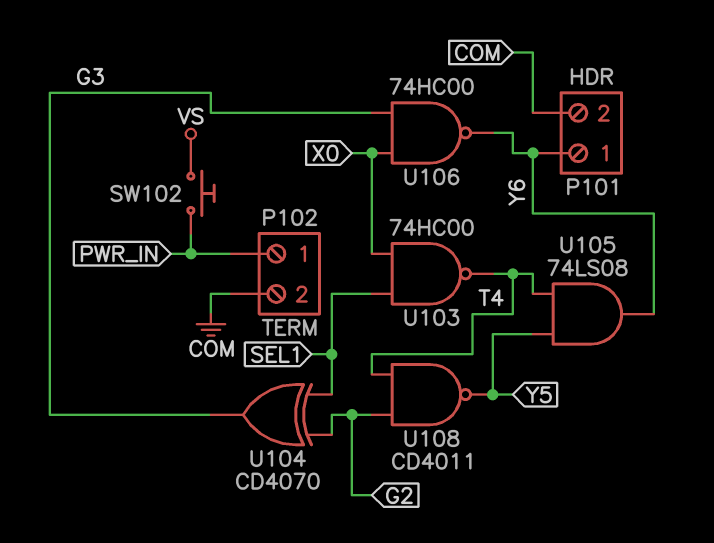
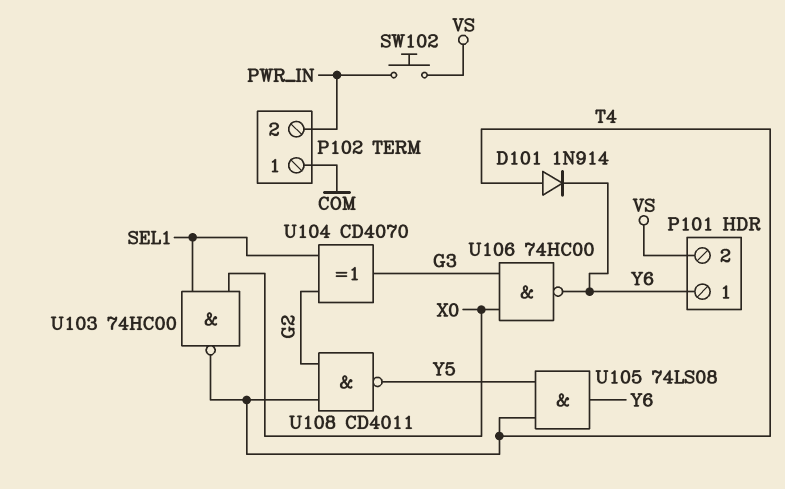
D101: none -> diode 1N914 (A T4, K Y6)
P101 pin 2: COM -> VS
P102 pin 1: PWR_IN -> COM
P102 pin 2: COM -> PWR_IN

